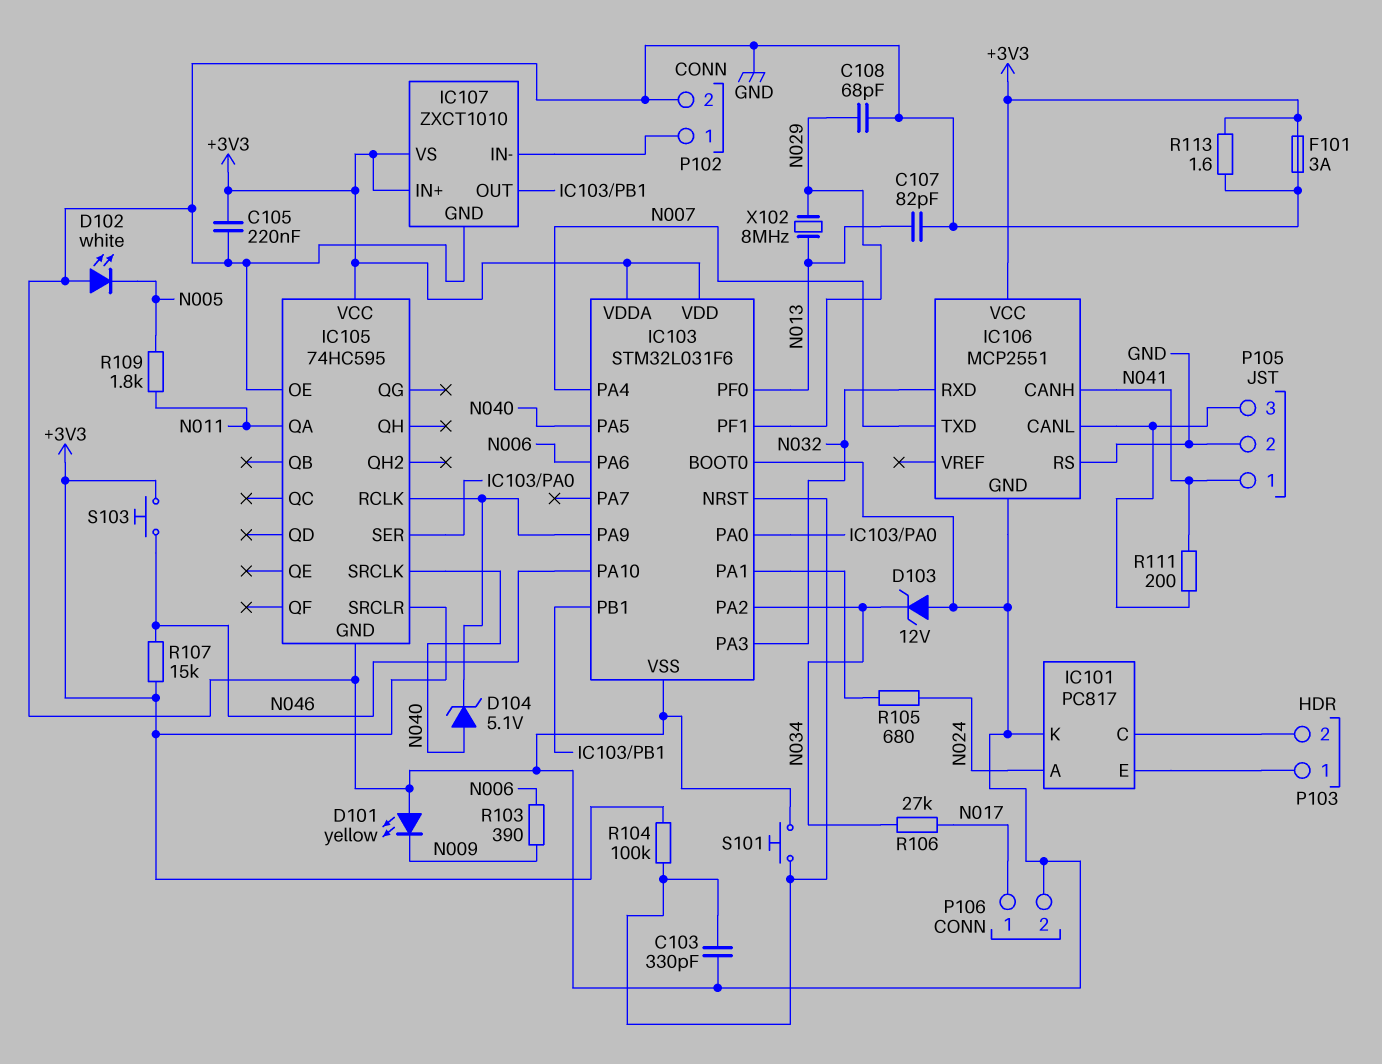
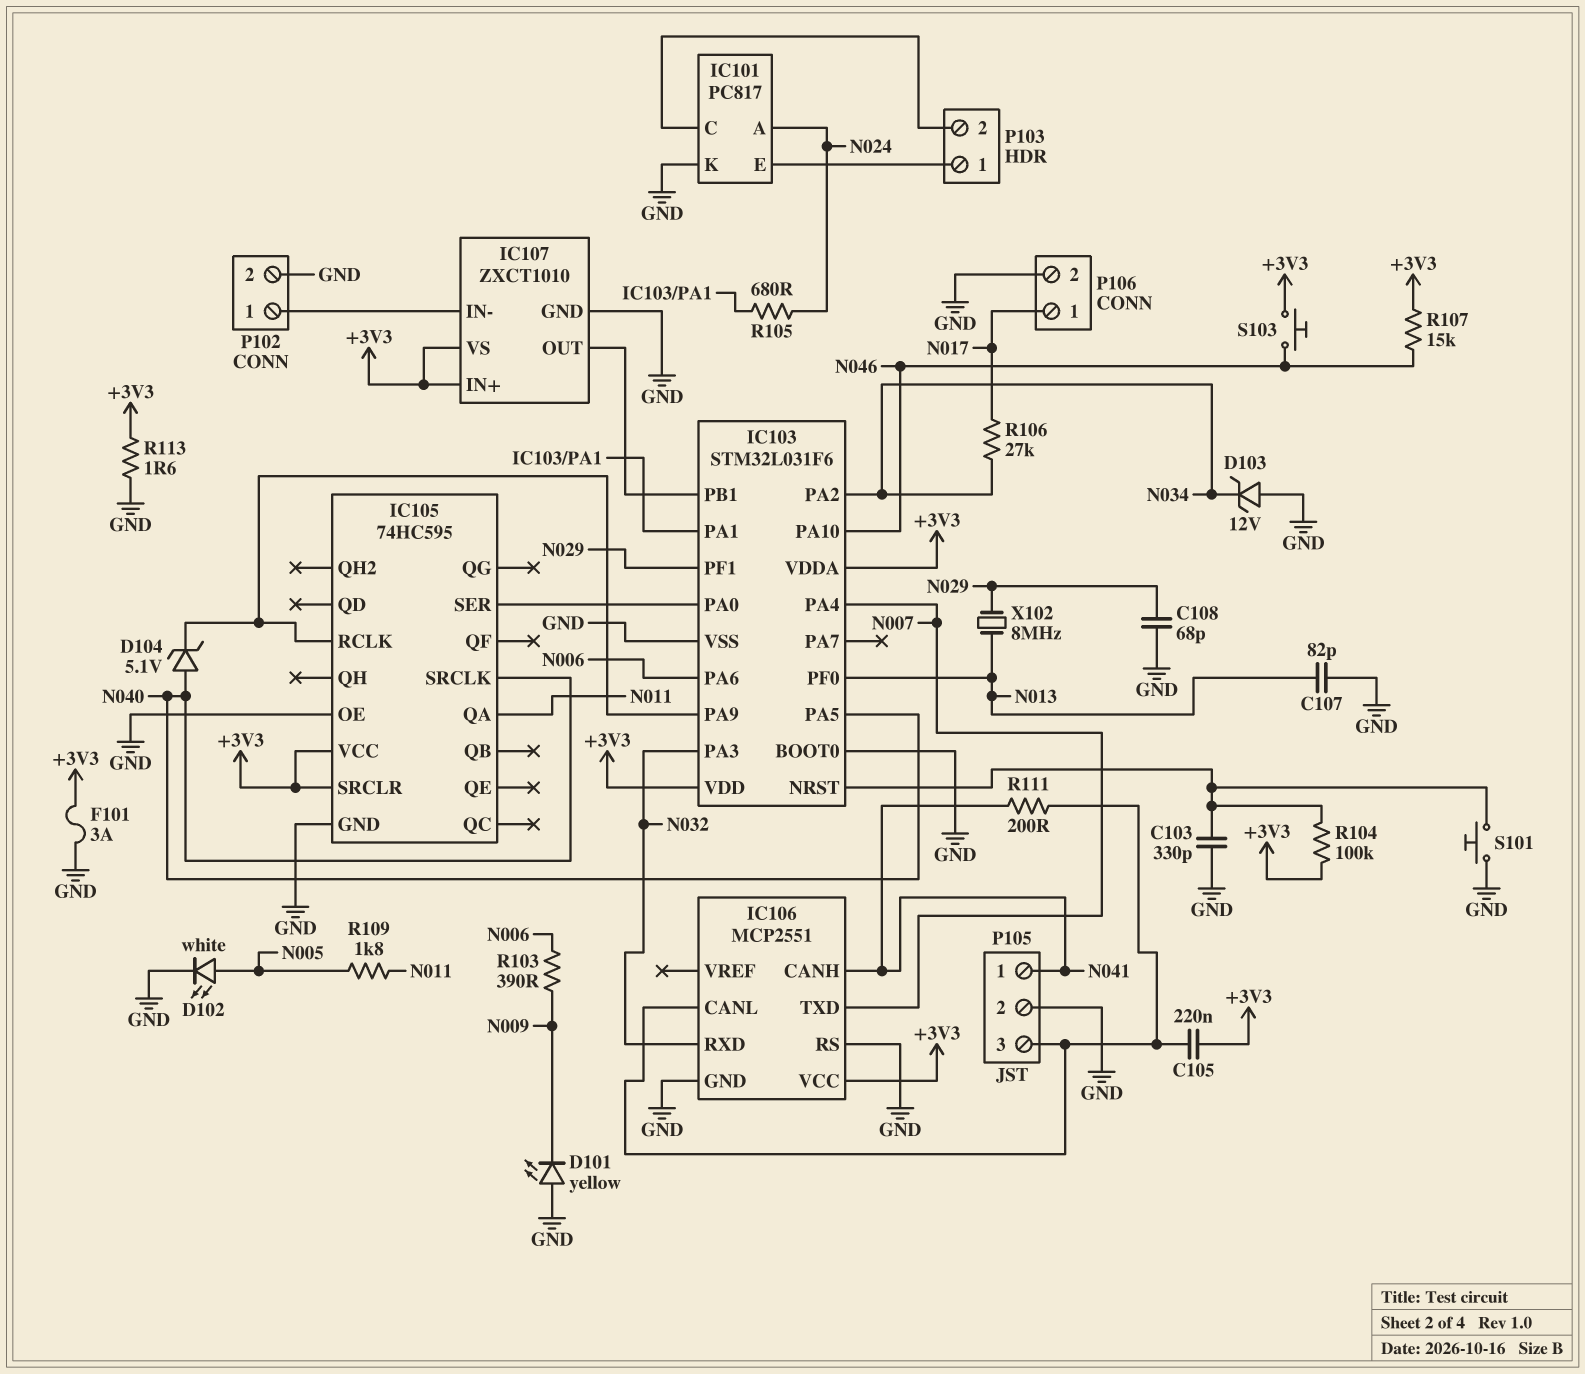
C105: 220nF (+3V3, GND) -> 220nF (+3V3, IC106/CANL)
D102: LED white (A GND, K N005) -> LED white (A N005, K GND)

